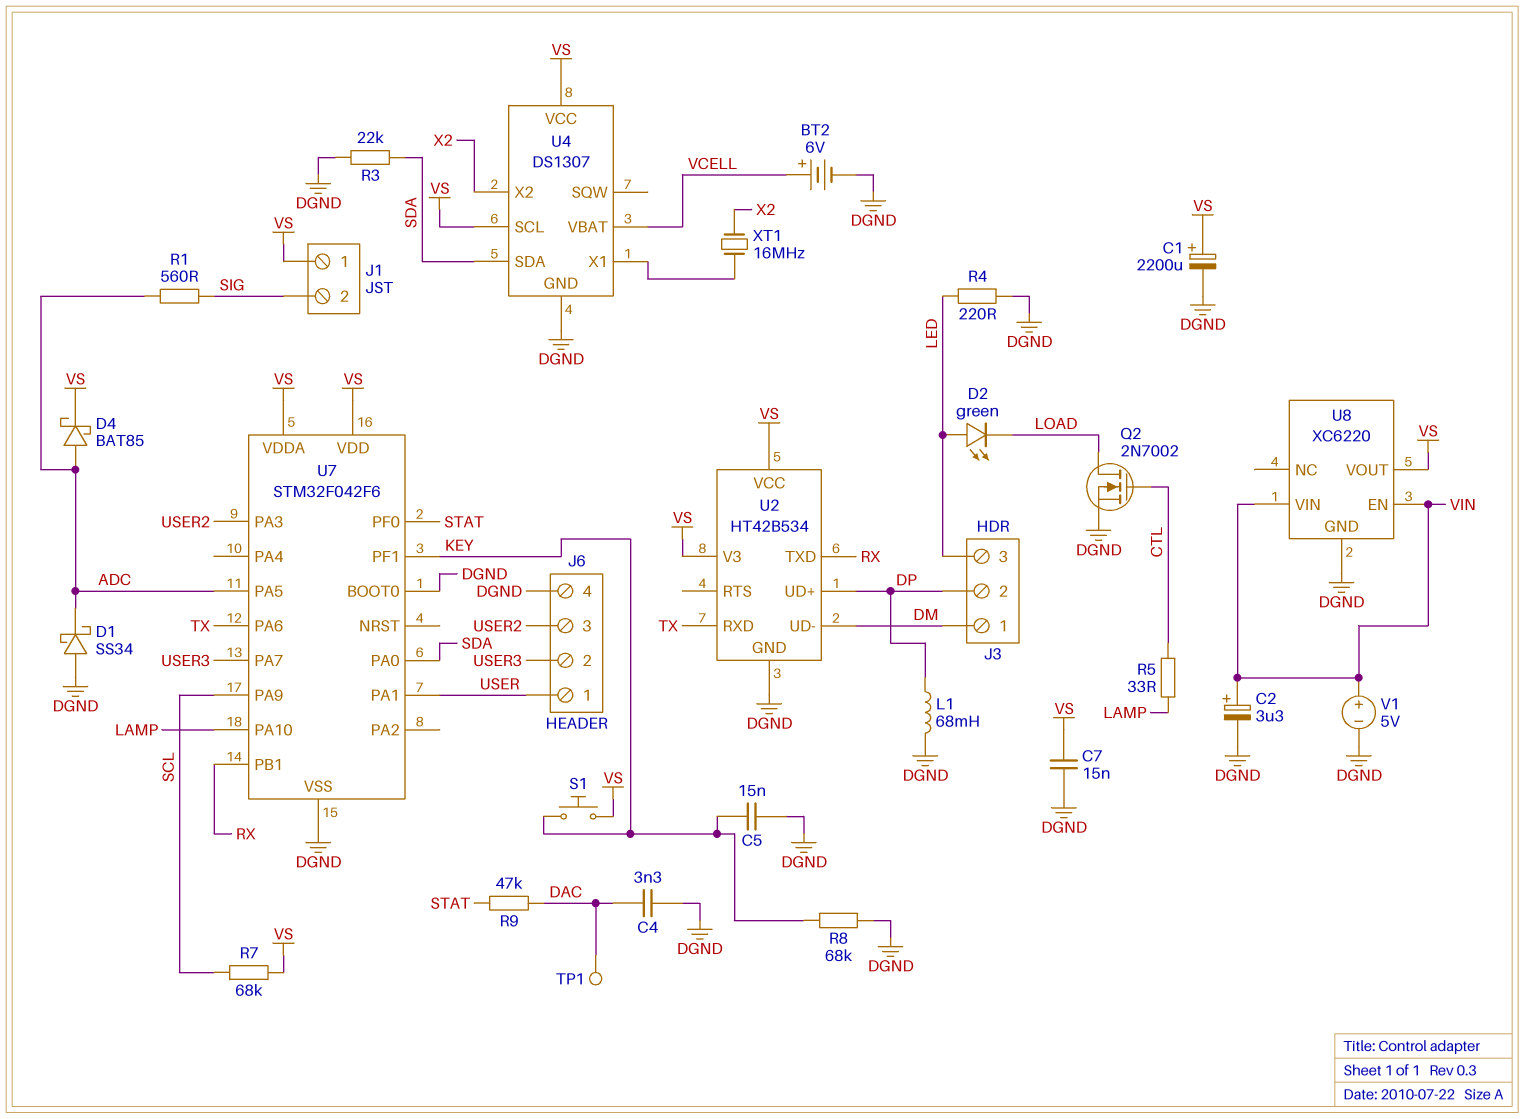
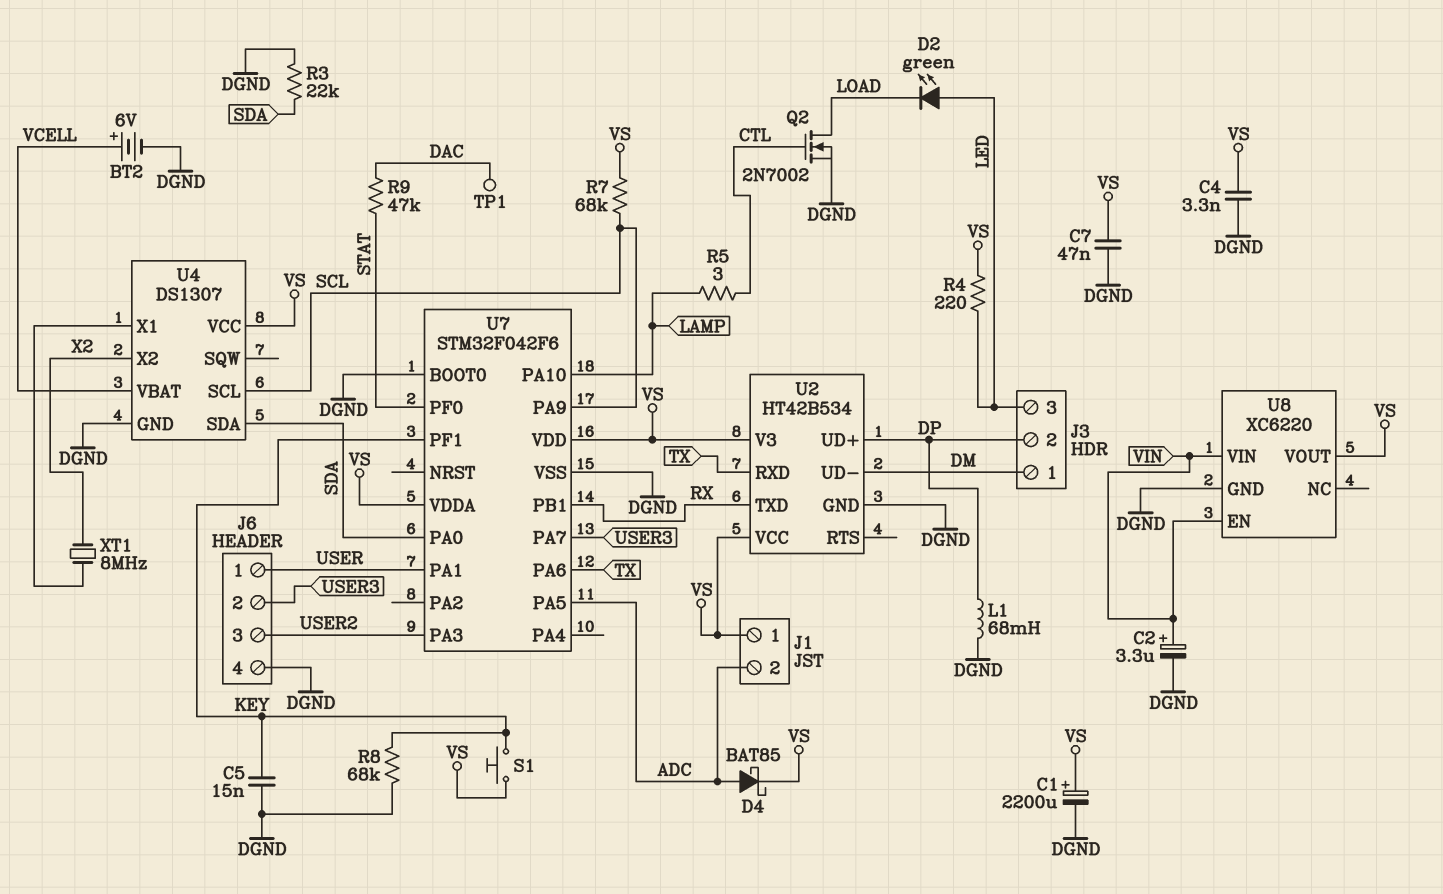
C4: 3.3nF (DAC, DGND) -> 3.3nF (DGND, VS)
C7: 15nF (DGND, VS) -> 47nF (DGND, VS)
D1: schottky SS34 (A DGND, K ADC) -> none
J1 pin 2: SIG -> ADC
R1: 560 (ADC, SIG) -> none
R4: 220 (DGND, LED) -> 220 (LED, VS)
R5: 33 (CTL, LAMP) -> 3 (CTL, LAMP)
U4 pin SCL: VS -> SCL
V1: 5V (plus VIN, minus DGND) -> none
XT1: 16MHz (U4/X1, X2) -> 8MHz (U4/X1, X2)

